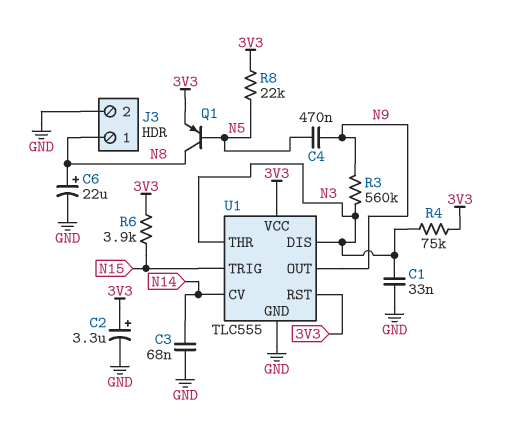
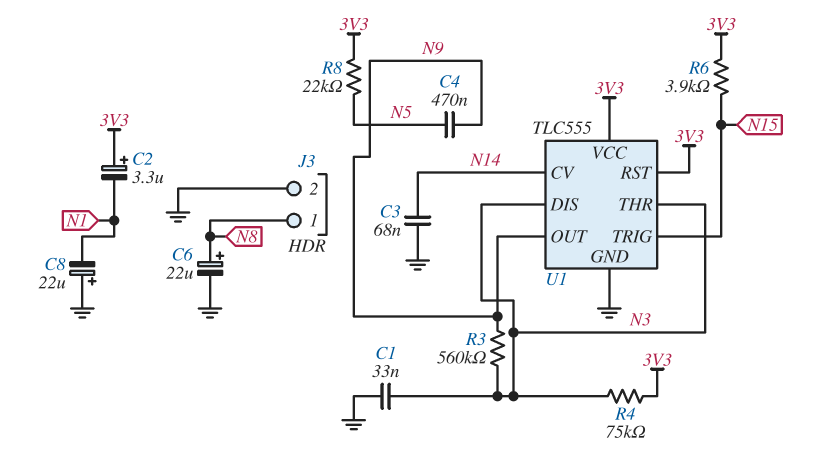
C2: 3.3uF (plus 3V3, minus GND) -> 3.3uF (plus 3V3, minus N1)
C8: none -> 22uF (plus GND, minus N1)
Q1: PNP (B N5, C N8, E 3V3) -> none

